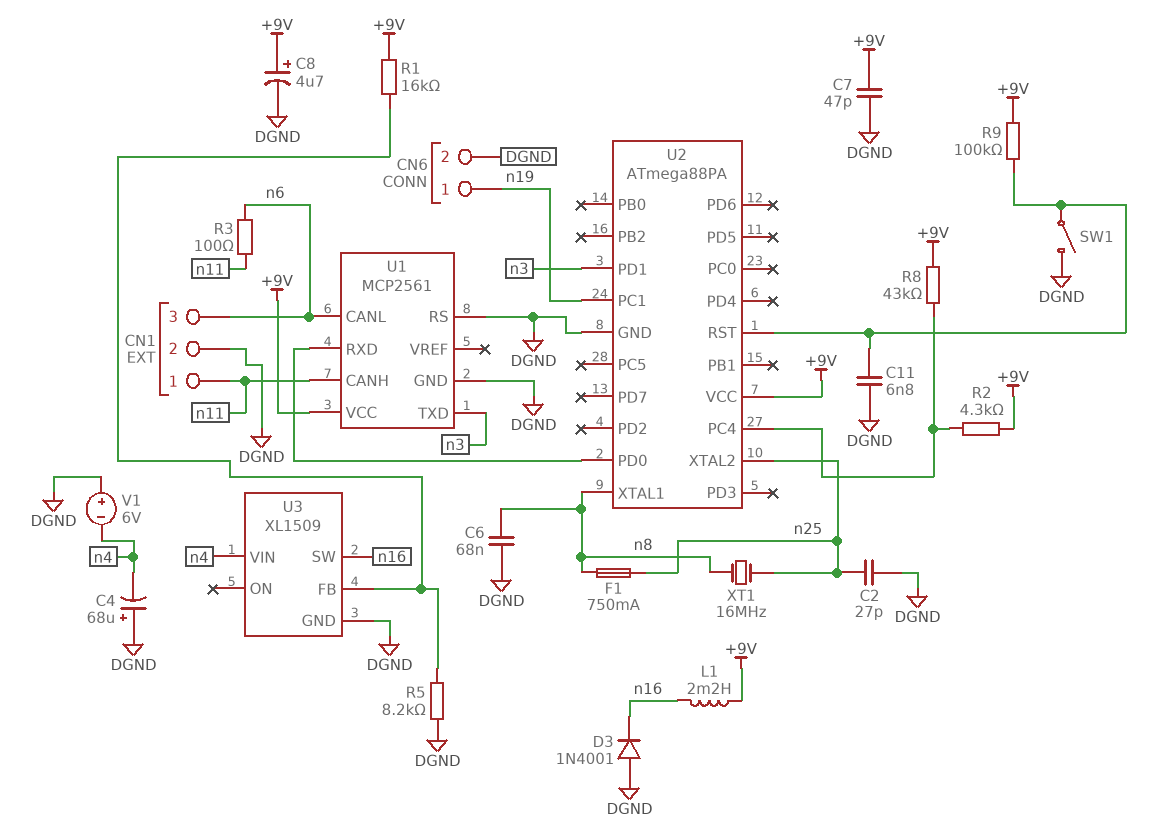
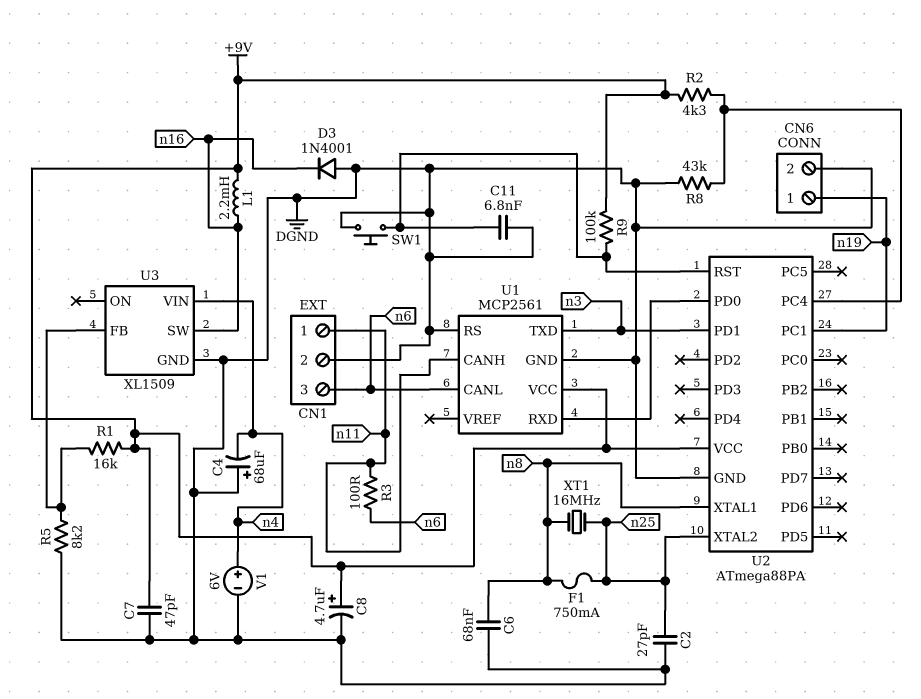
R8: 43k (+9V, U2/PC4) -> 43k (DGND, U2/PC4)
SW1: switch (DGND, U2/RST) -> button (DGND, U2/RST)
V1: 6V (plus DGND, minus n4) -> 6V (plus n4, minus DGND)

